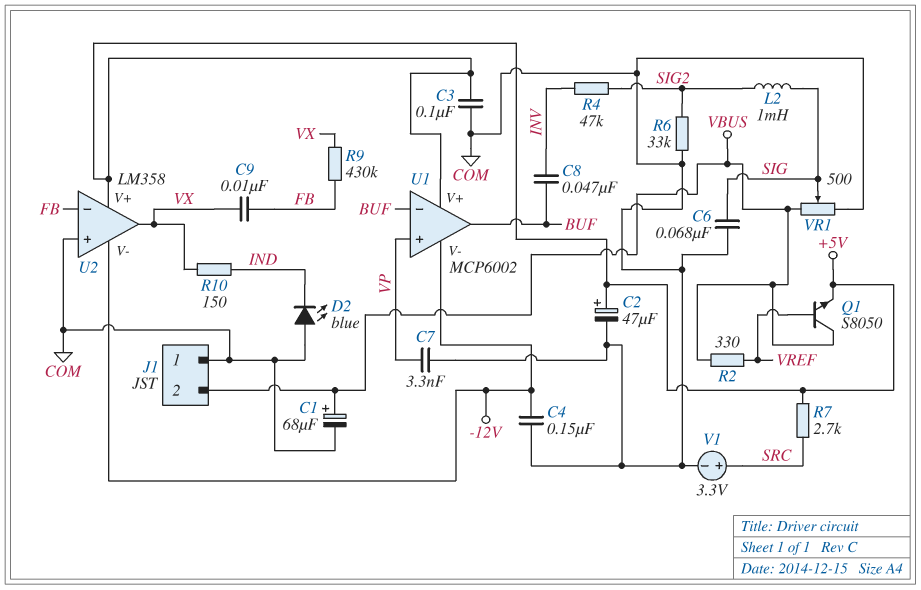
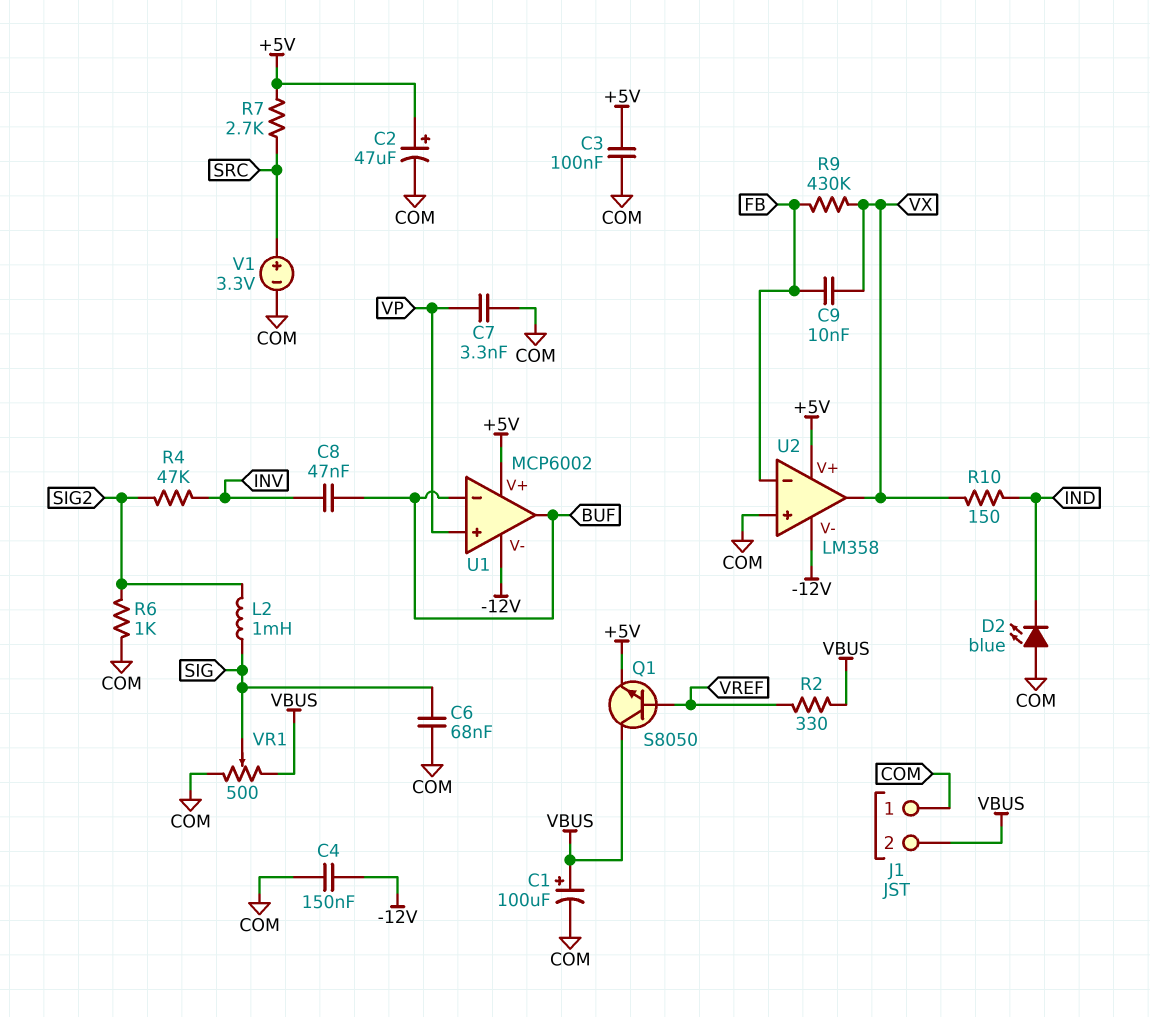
C1: 68uF (plus VBUS, minus COM) -> 100uF (plus VBUS, minus COM)
R6: 33k (COM, SIG2) -> 1k (COM, SIG2)

